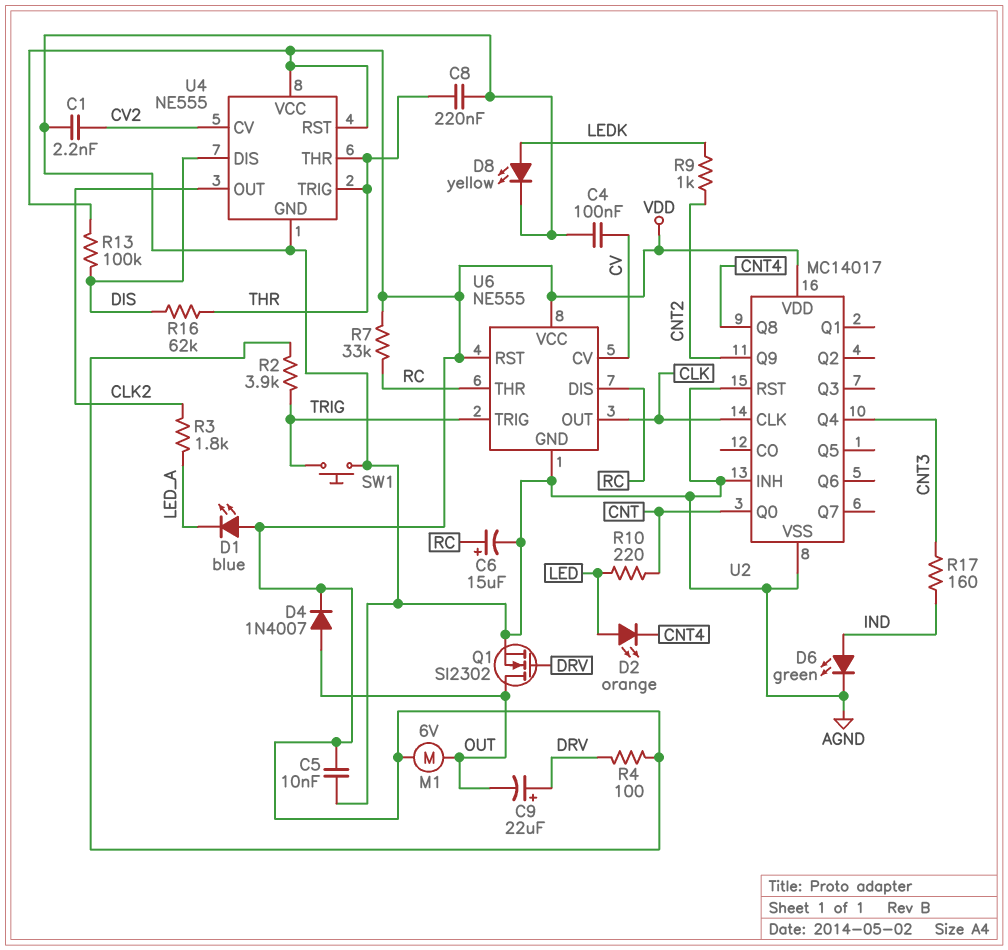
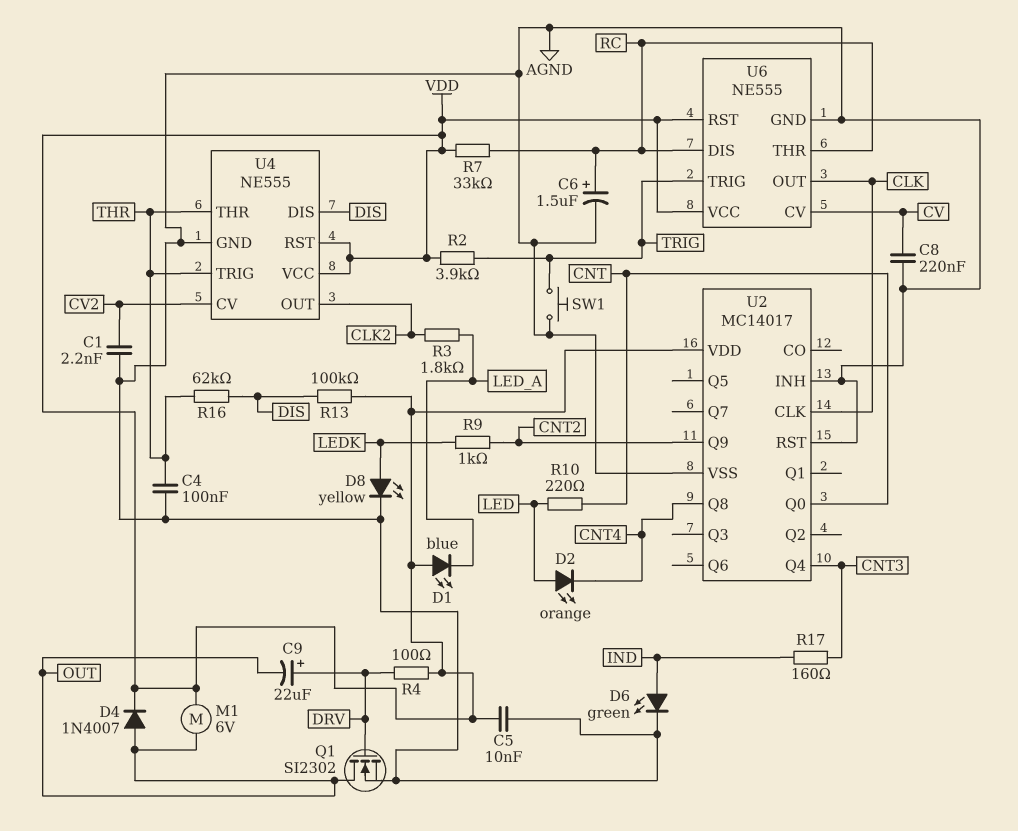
C4: 100nF (AGND, CV) -> 100nF (AGND, THR)
C6: 15uF (plus RC, minus AGND) -> 1.5uF (plus RC, minus AGND)
C8: 220nF (AGND, THR) -> 220nF (AGND, CV)

